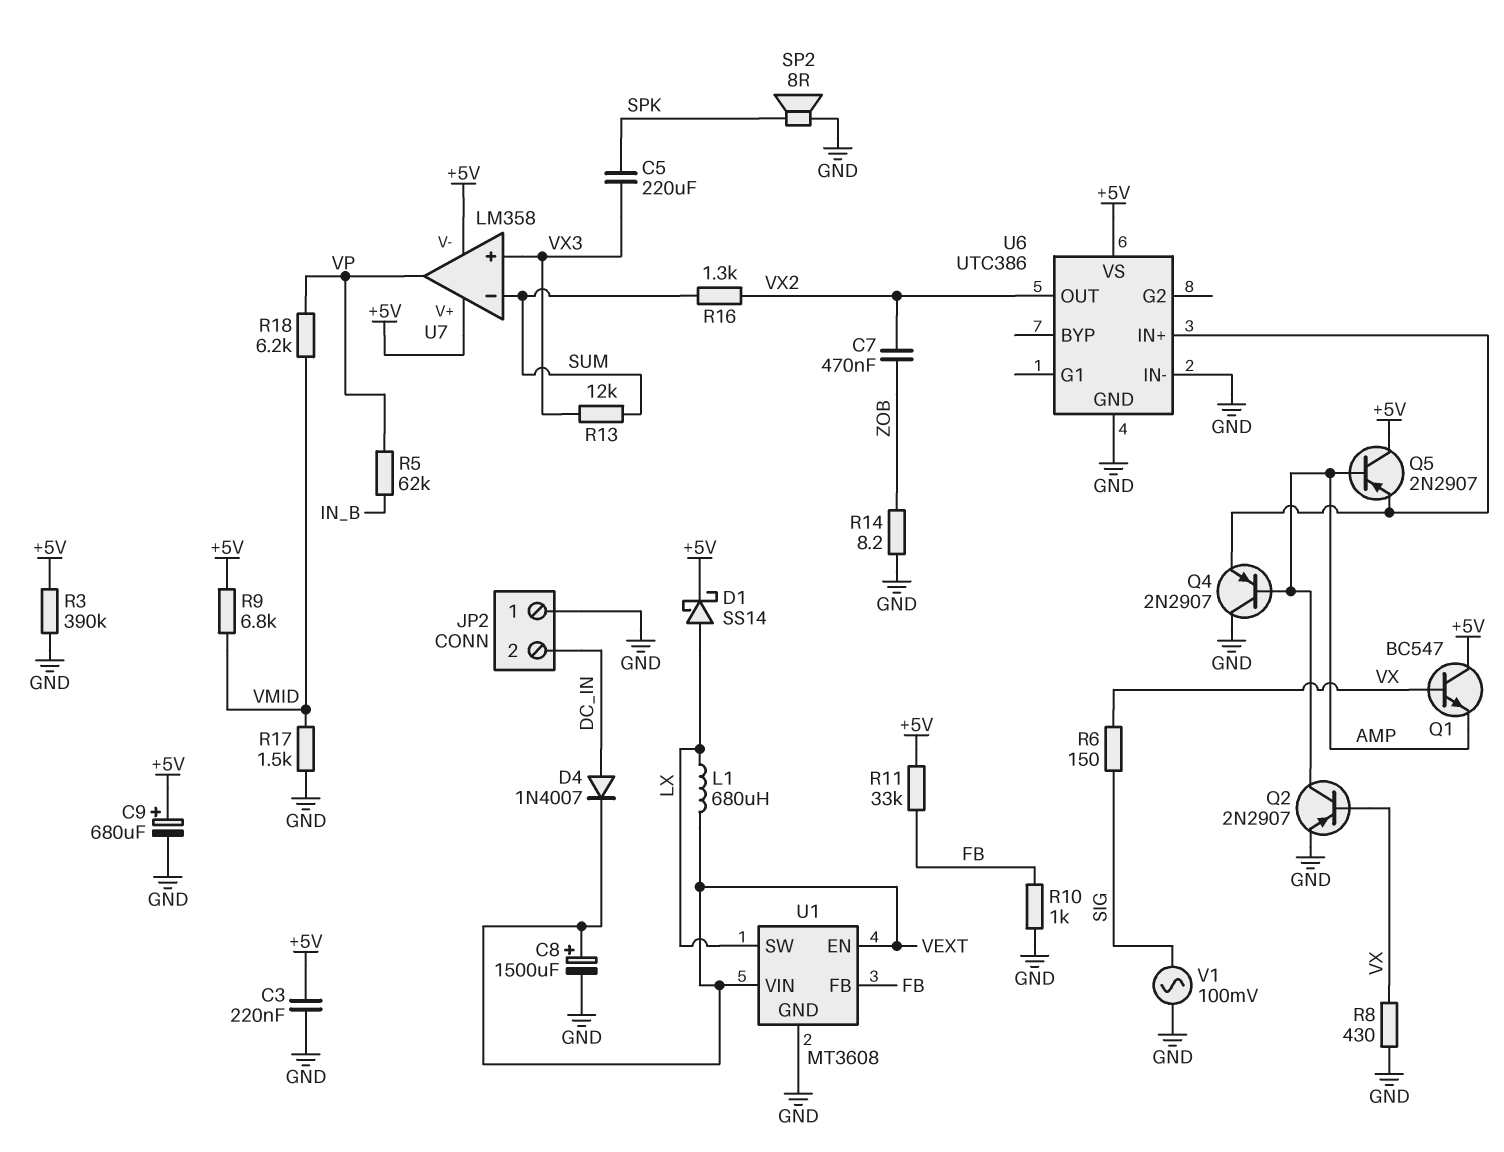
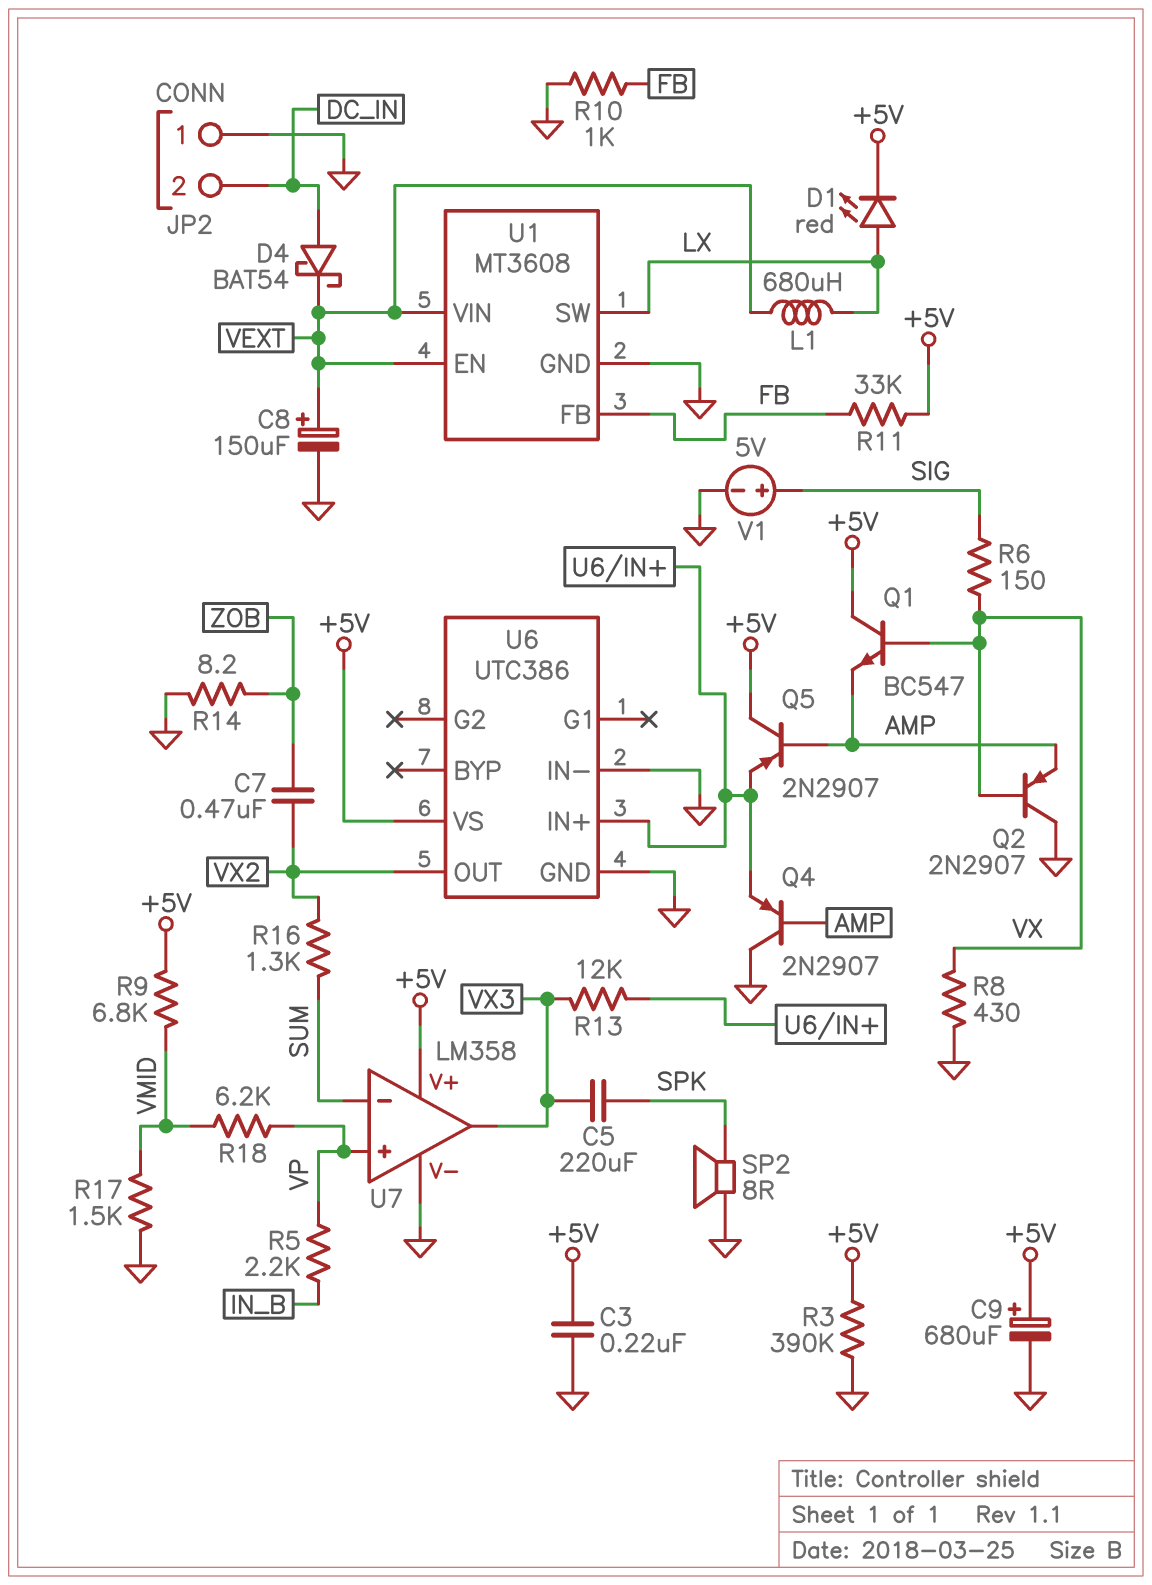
C8: 1500uF (plus VEXT, minus GND) -> 150uF (plus VEXT, minus GND)
D1: schottky SS14 (A LX, K +5V) -> LED red (A LX, K +5V)
D4: diode 1N4007 (A DC_IN, K VEXT) -> schottky BAT54 (A DC_IN, K VEXT)
Q2: PNP 2N2907 (B VX, C AMP, E GND) -> PNP 2N2907 (B VX, C GND, E AMP)
R5: 62k (IN_B, VP) -> 2.2k (IN_B, VP)
R13: 12k (SUM, VX3) -> 12k (U6/IN+, VX3)
U7 pin V-: +5V -> GND
U7 pin in+: VX3 -> VP
U7 pin out: VP -> VX3
V1: AC 100mV (GND, SIG) -> 5V (plus SIG, minus GND)

